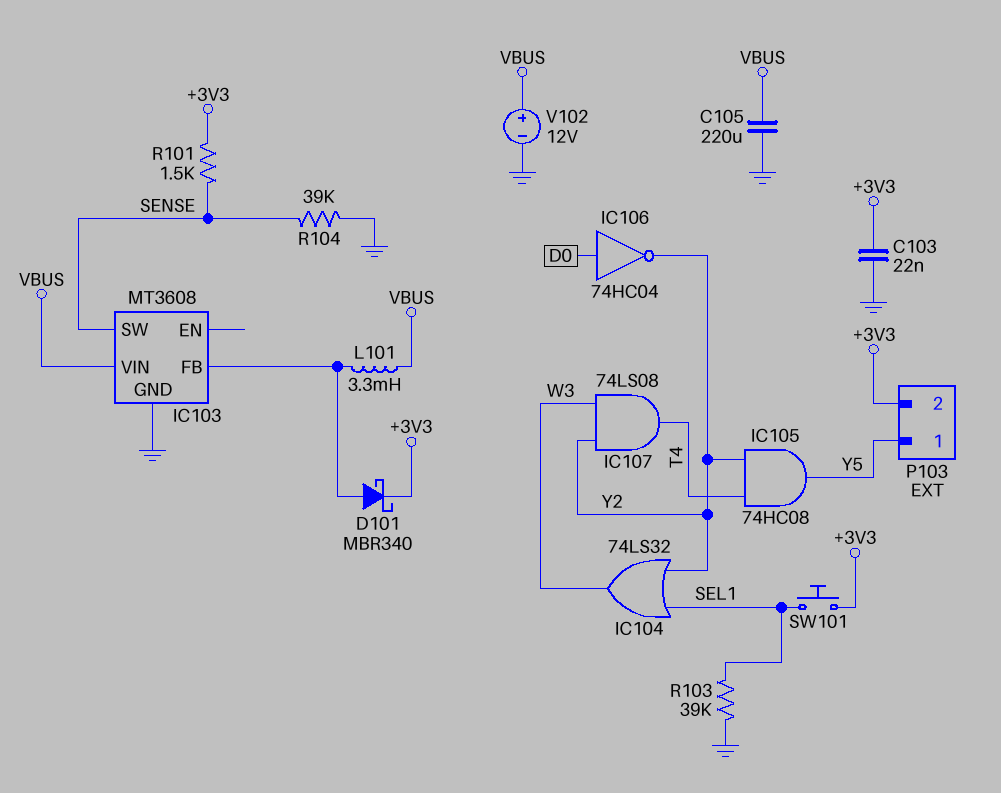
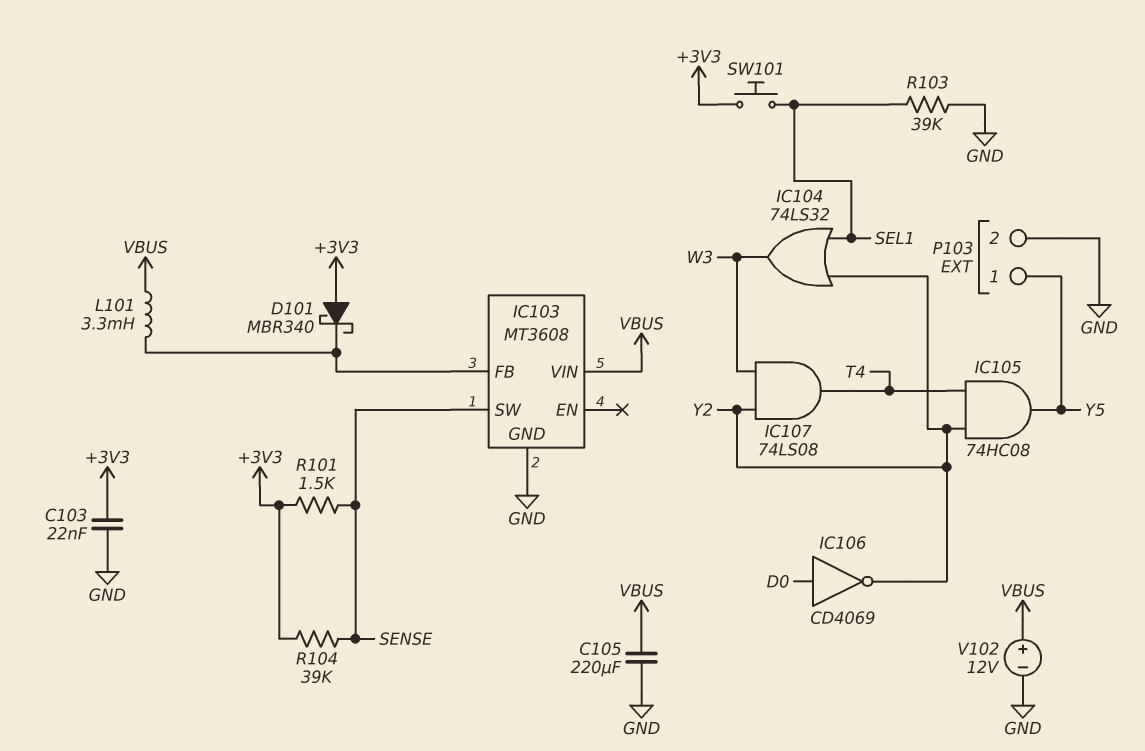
D101: schottky MBR340 (A IC103/FB, K +3V3) -> schottky MBR340 (A +3V3, K IC103/FB)
IC106: NOT 74HC04 (in D0, out Y2) -> NOT CD4069 (in D0, out Y2)
P103 pin 2: +3V3 -> GND
R104: 39k (GND, SENSE) -> 39k (+3V3, SENSE)

